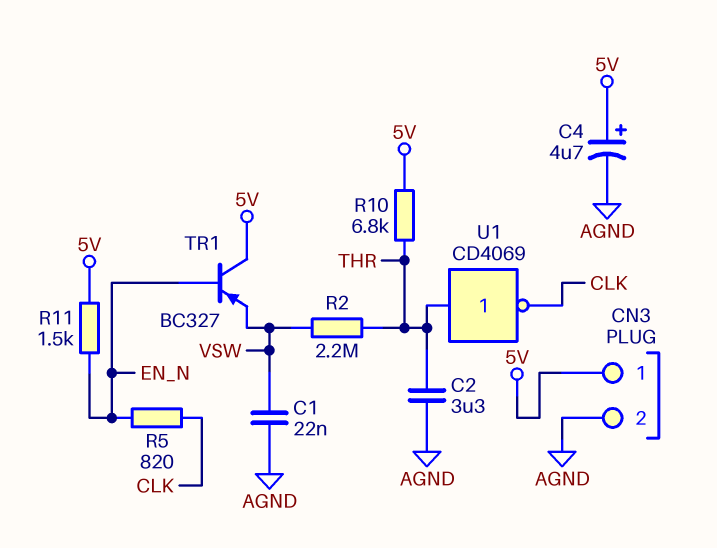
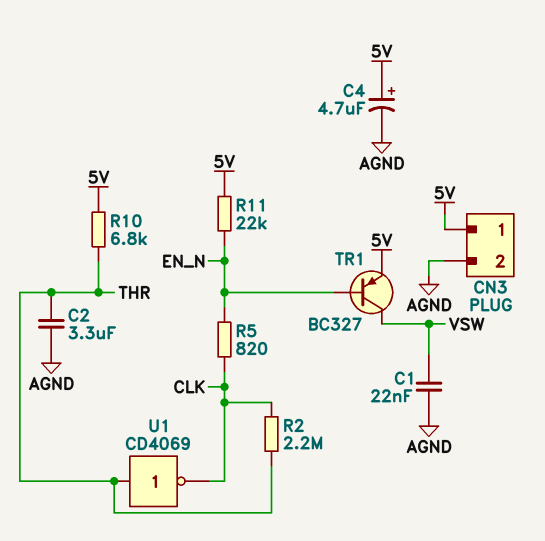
R2: 2.2M (THR, VSW) -> 2.2M (CLK, THR)
R11: 1.5k (5V, EN_N) -> 22k (5V, EN_N)
TR1: PNP BC327 (B EN_N, C 5V, E VSW) -> PNP BC327 (B EN_N, C VSW, E 5V)

